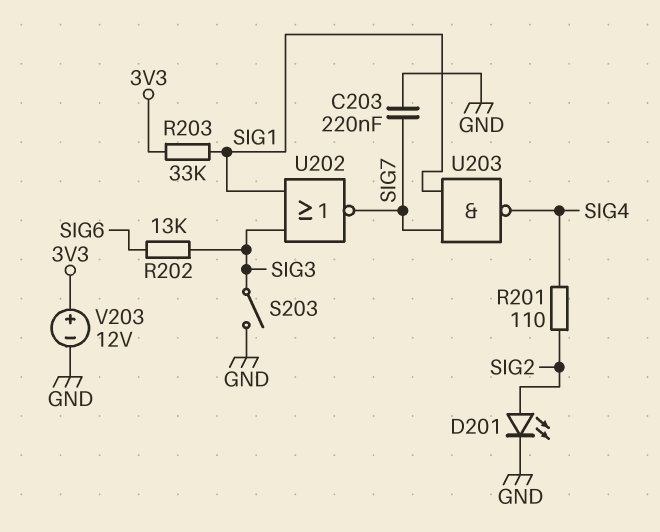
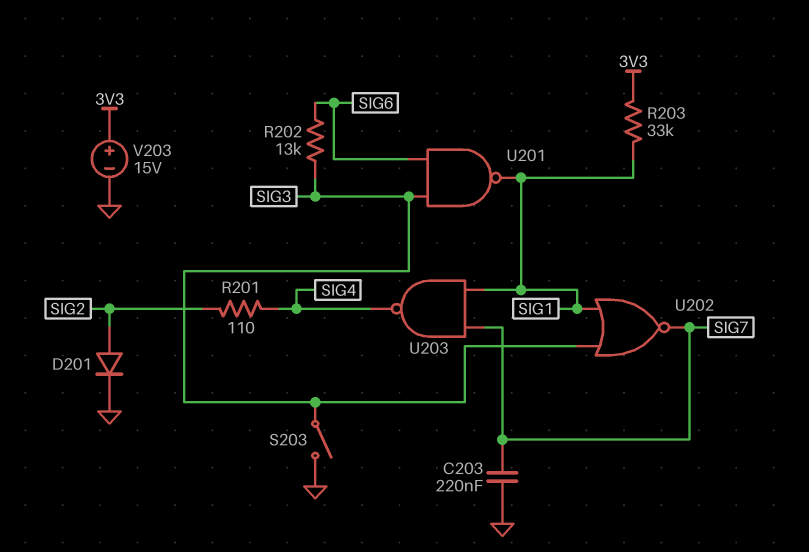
D201: LED (A SIG2, K GND) -> diode (A SIG2, K GND)
U201: none -> NAND (in SIG3, in SIG6, out SIG1)
V203: 12V (plus 3V3, minus GND) -> 15V (plus 3V3, minus GND)

